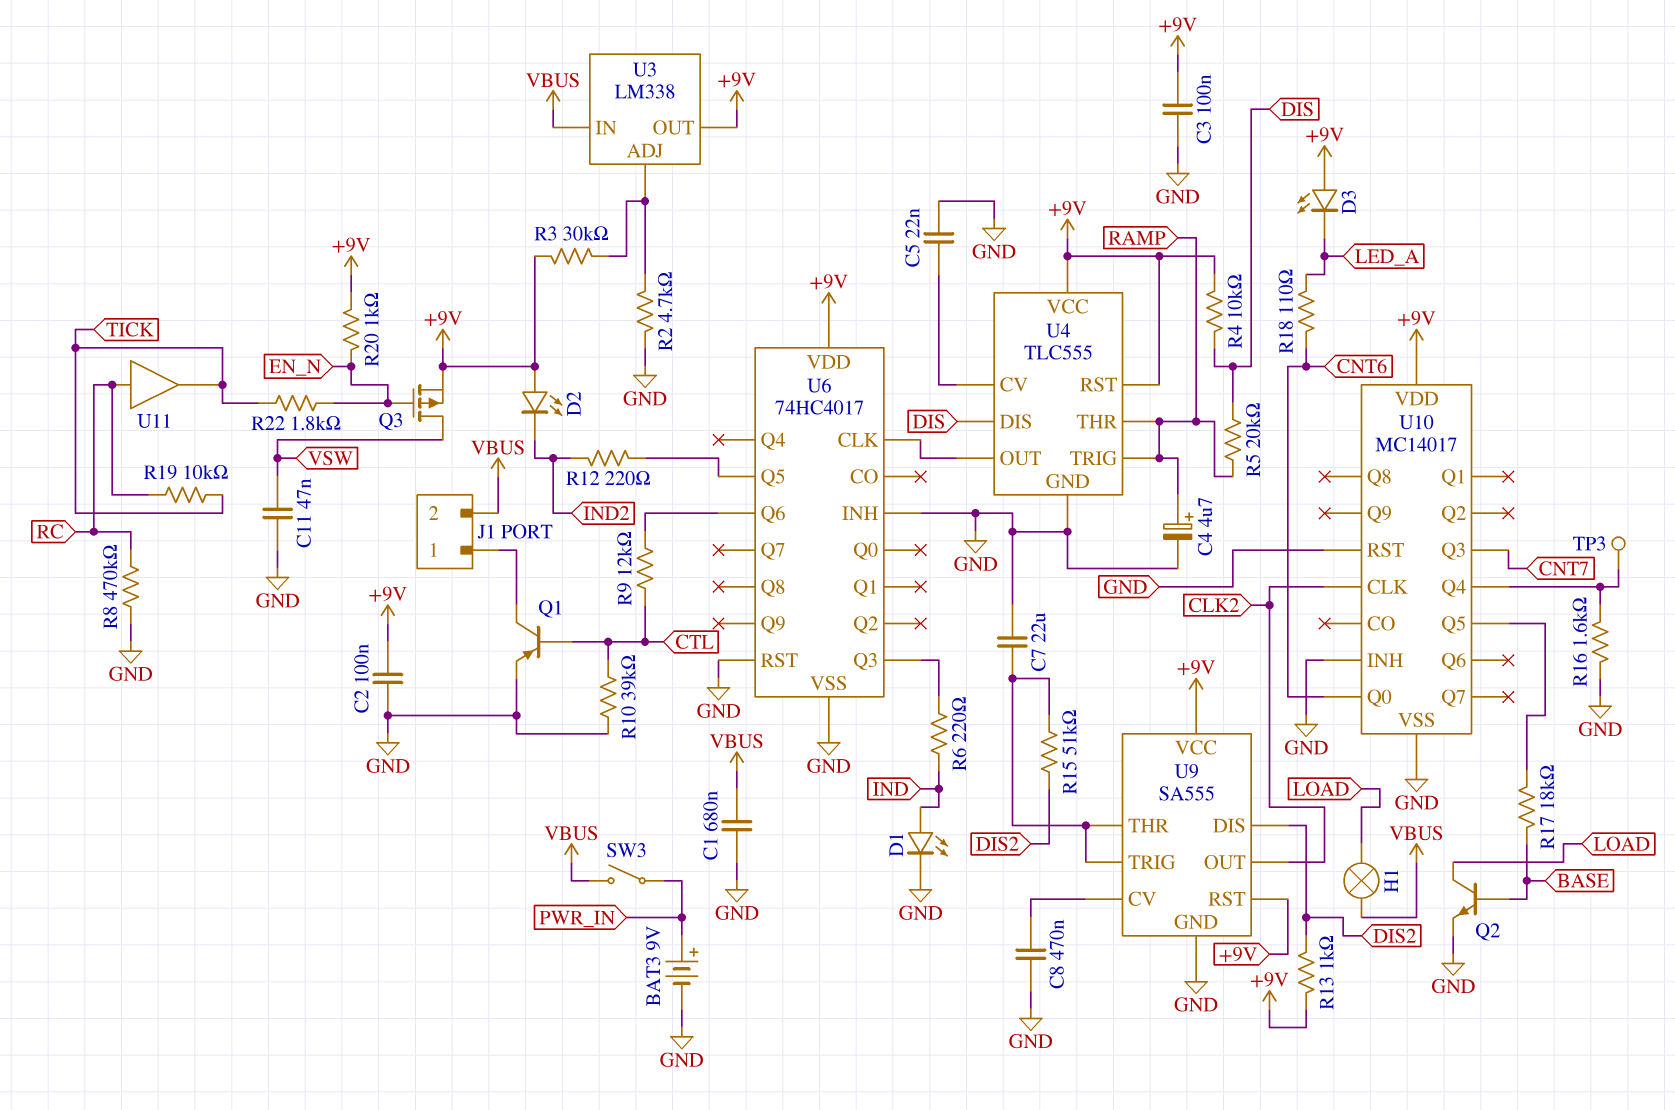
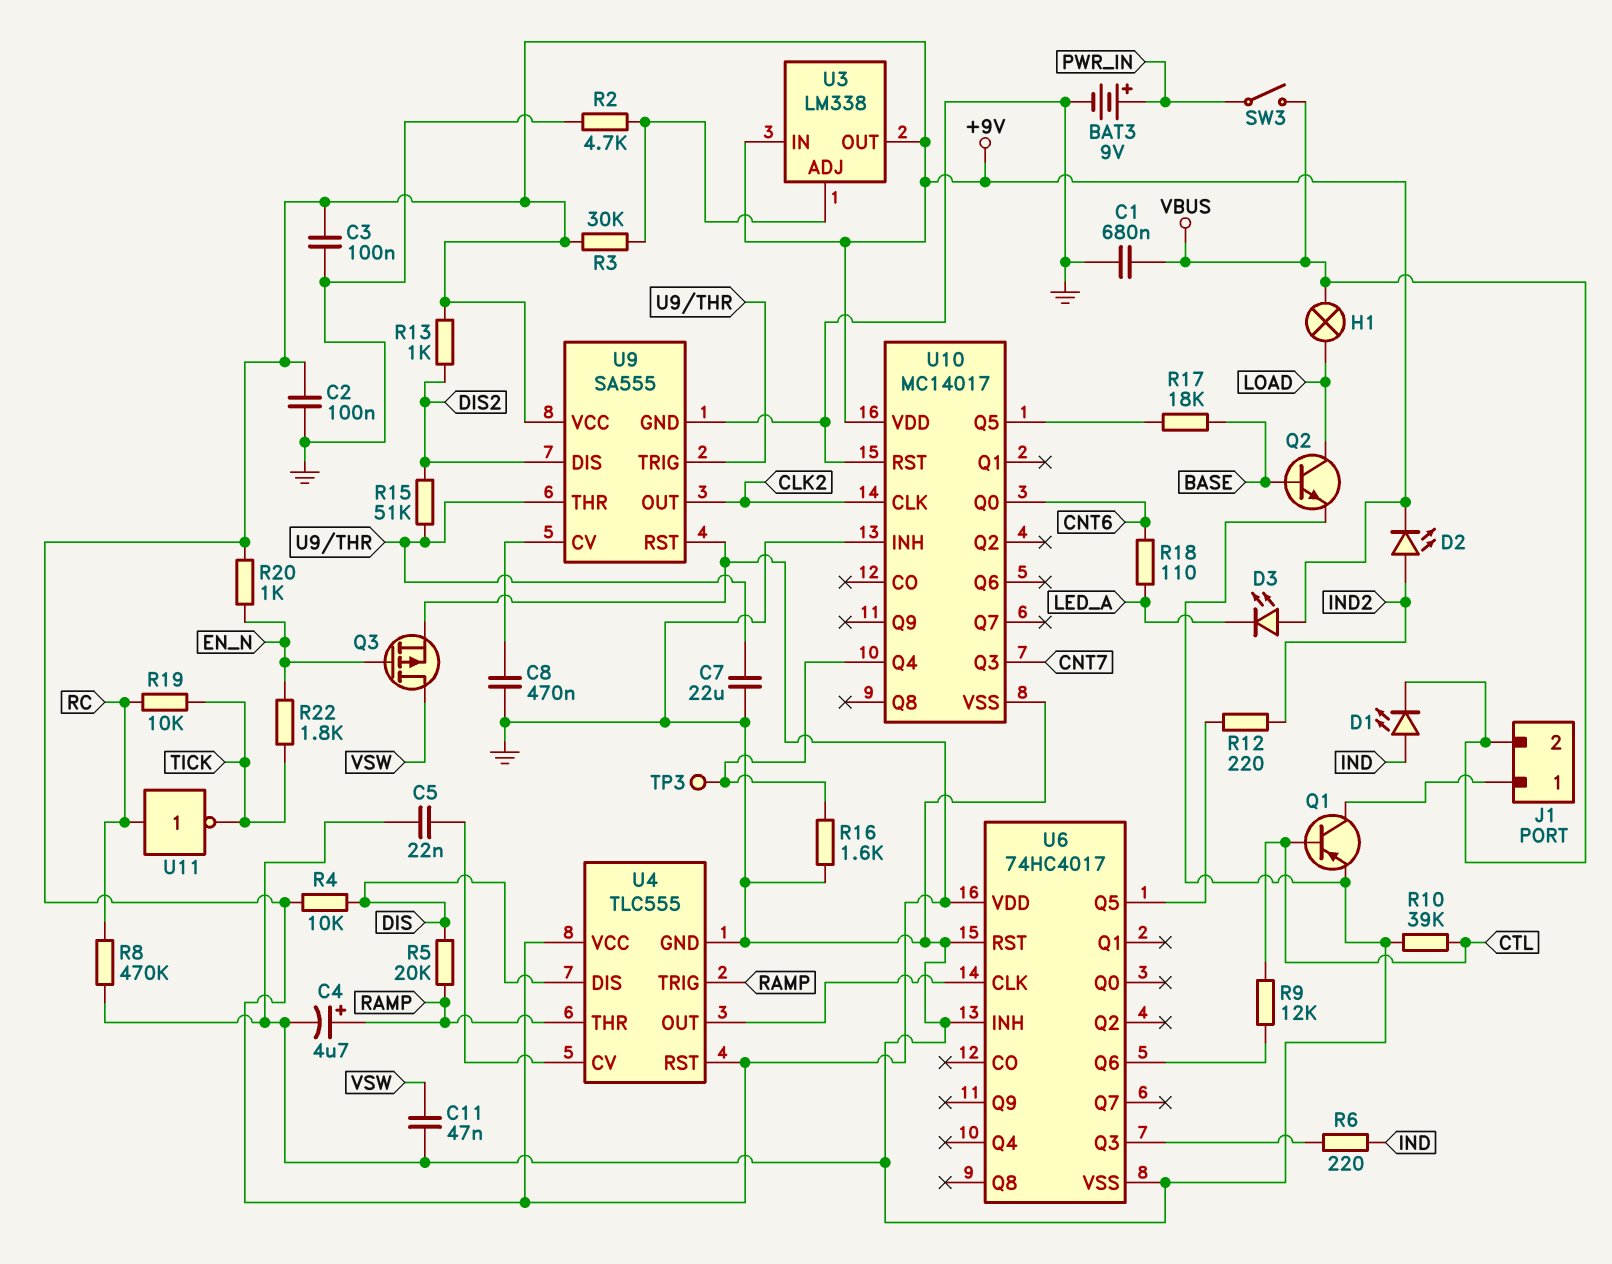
D1: LED (A IND, K GND) -> LED (A IND, K VBUS)
D2: LED (A +9V, K IND2) -> LED (A IND2, K +9V)
U3 pin IN: VBUS -> +9V
U11: buffer (in RC, out TICK) -> NOT (in RC, out TICK)

